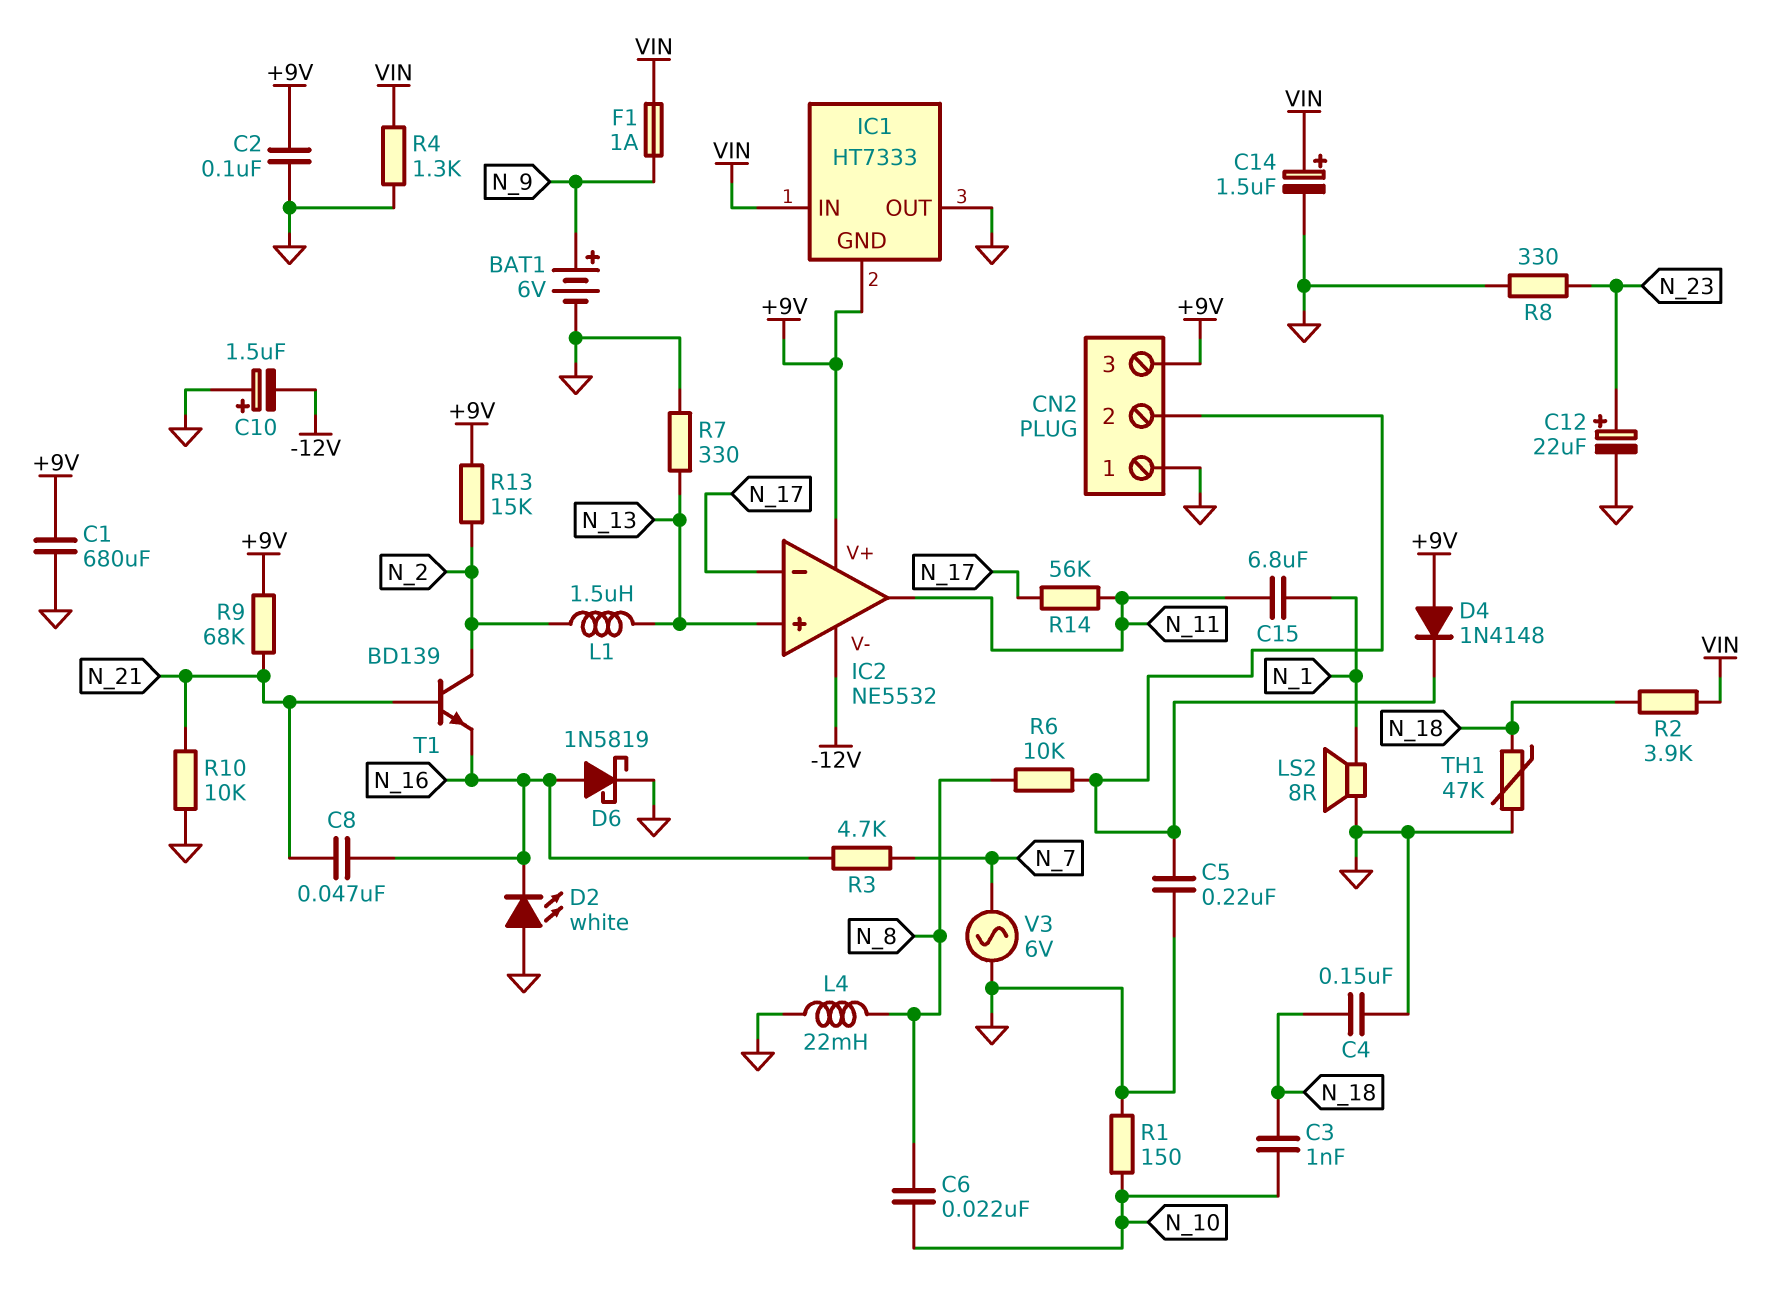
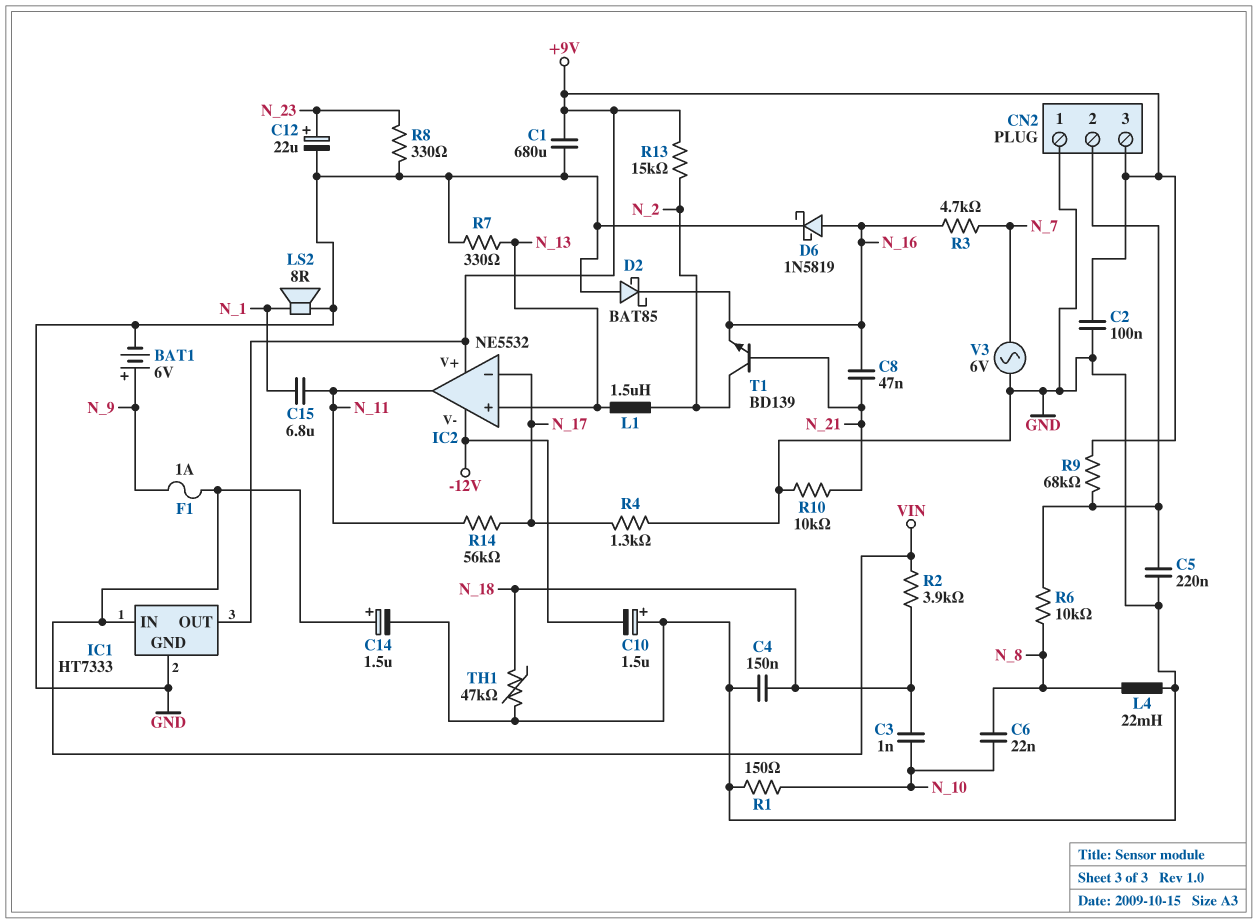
D2: LED white (A GND, K N_16) -> schottky BAT85 (A GND, K N_16)
D4: diode 1N4148 (A +9V, K CN2/2) -> none
IC1 pin GND: +9V -> GND
IC1 pin OUT: GND -> +9V
R4: 1.3k (GND, VIN) -> 1.3k (GND, N_17)
R9: 68k (+9V, N_21) -> 68k (+9V, CN2/2)

